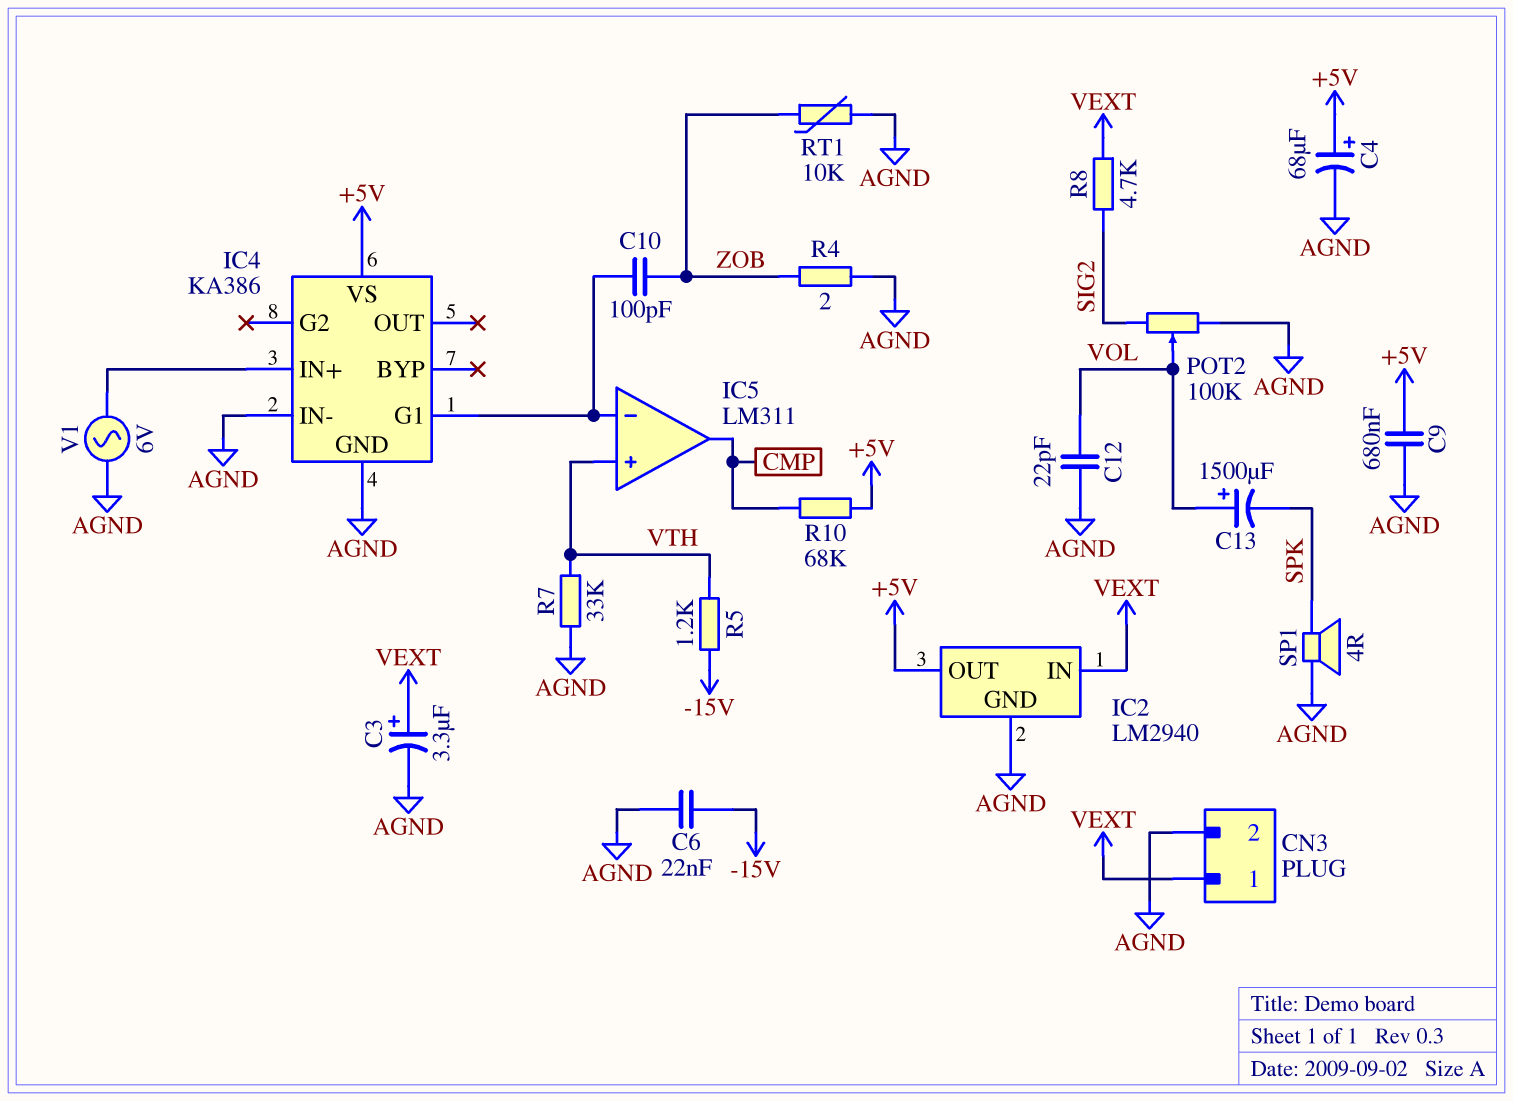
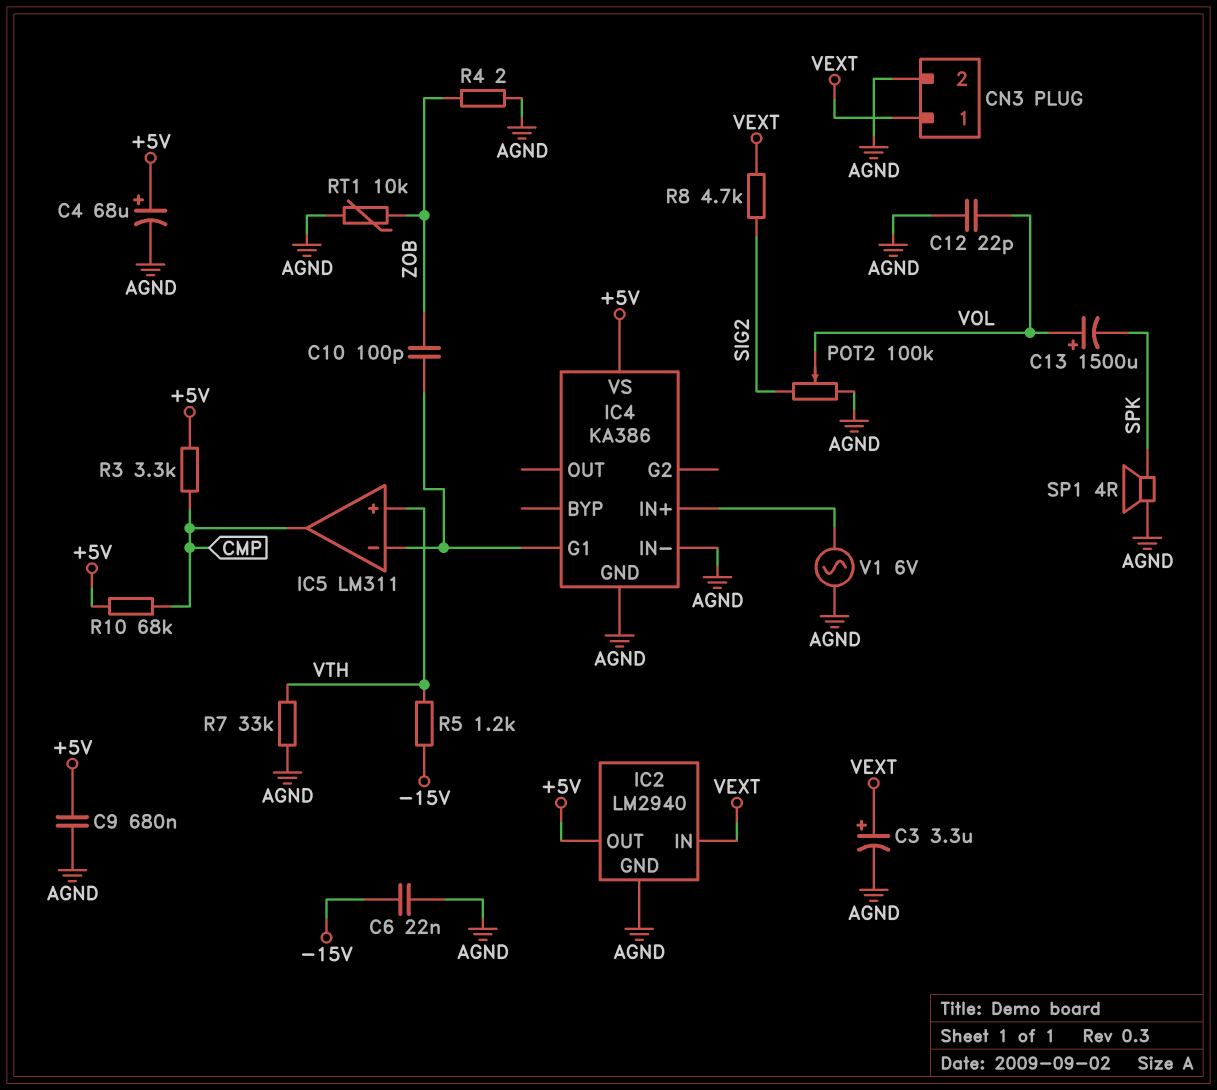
R3: none -> 3.3k (+5V, CMP)

